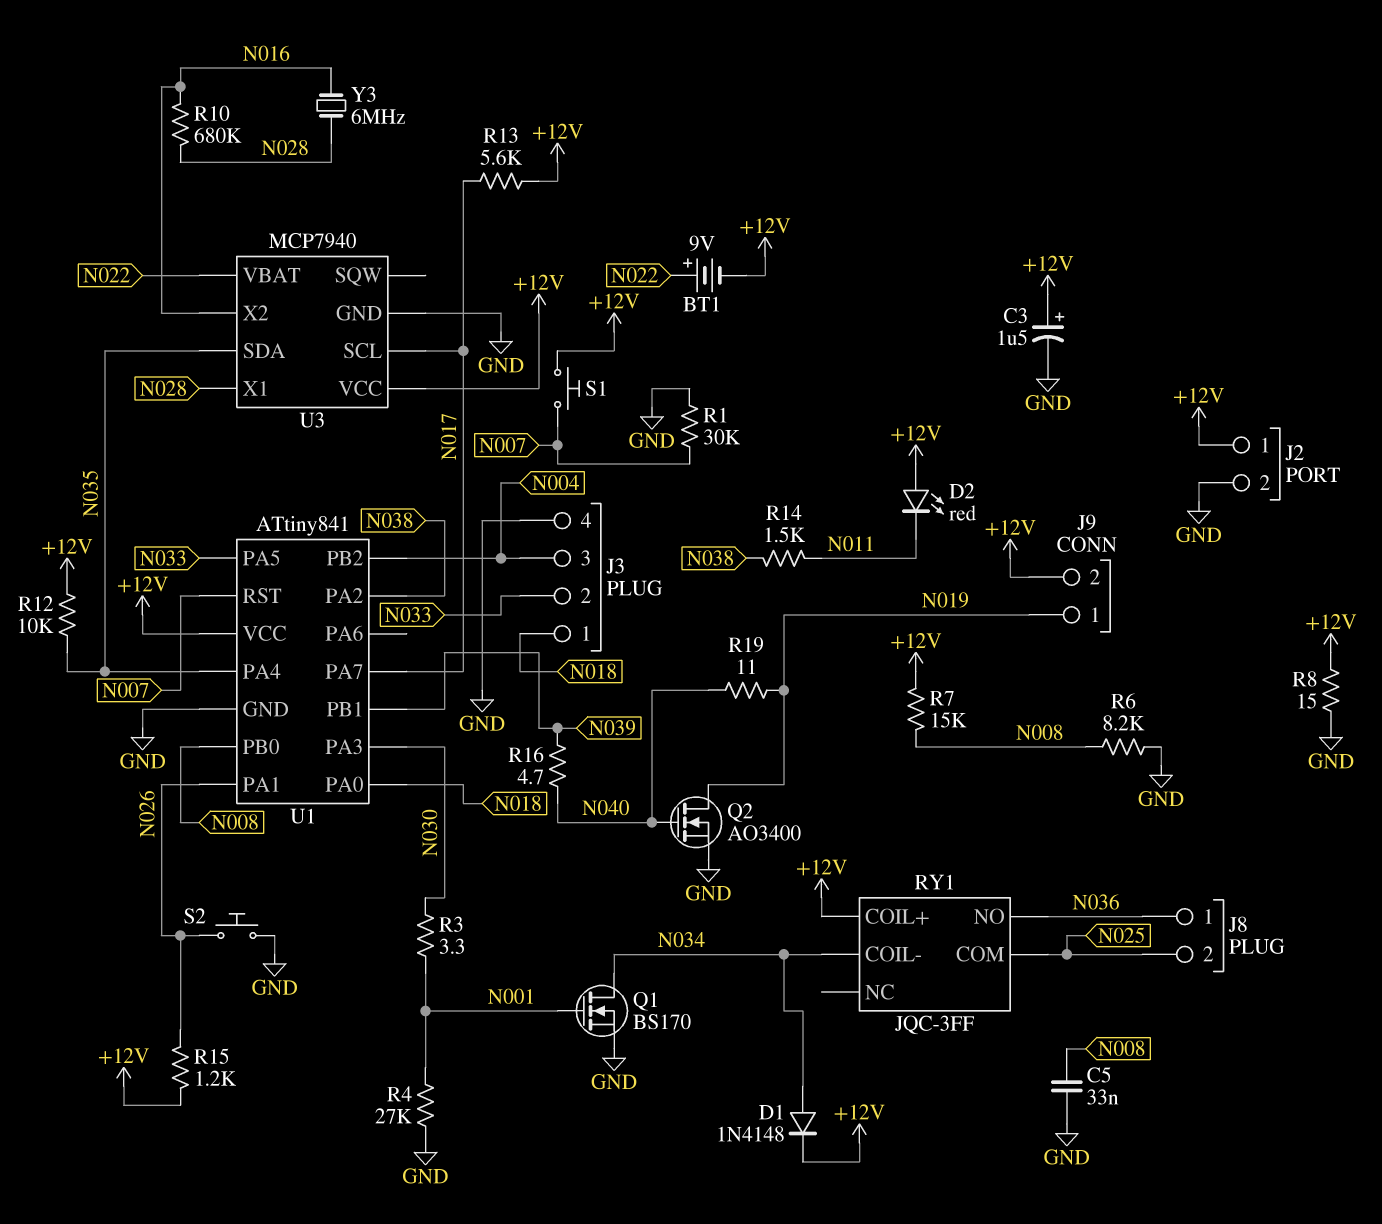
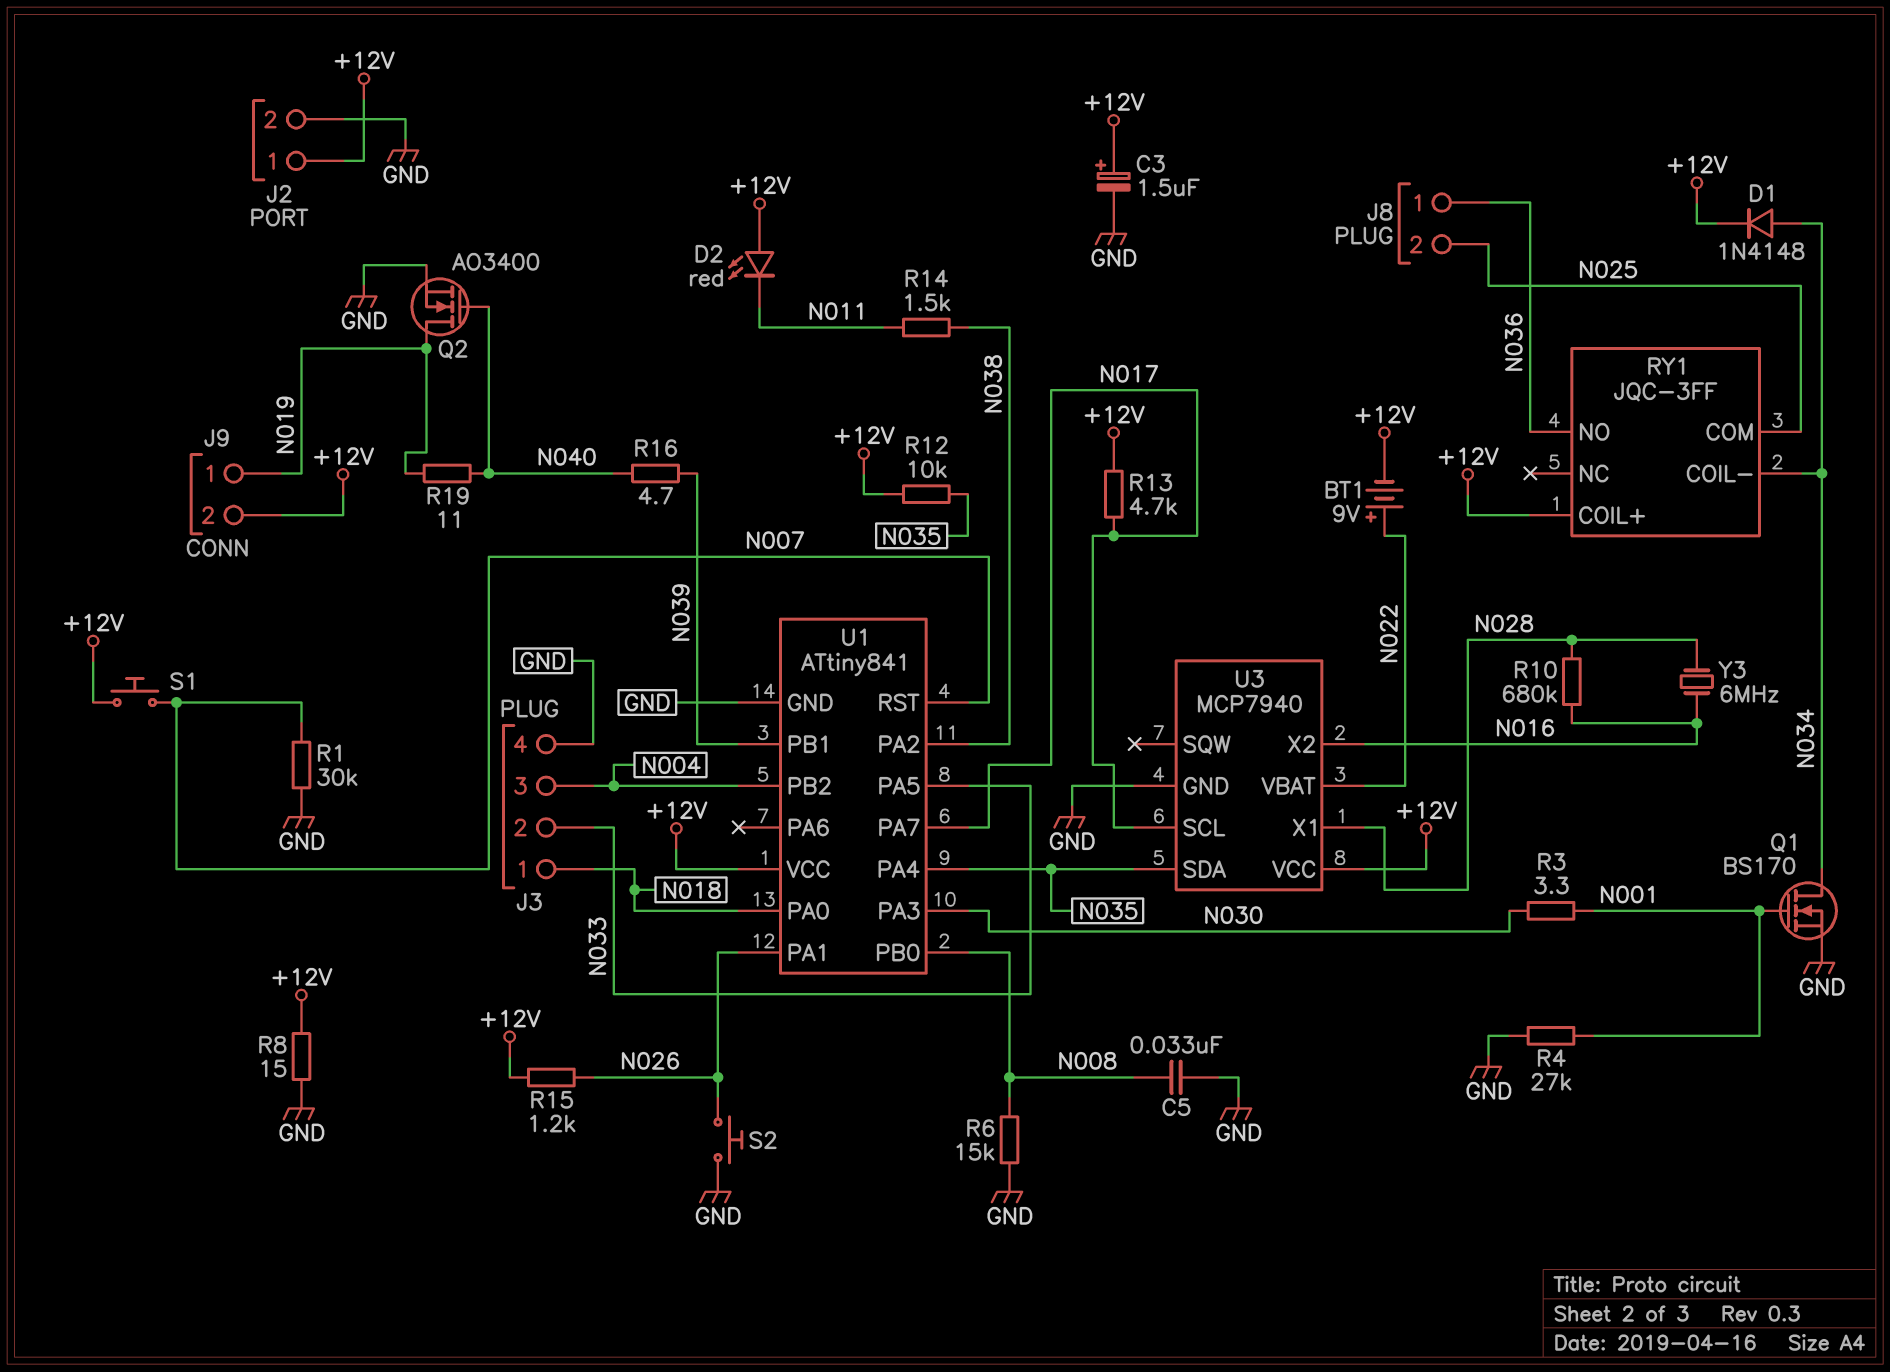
R6: 8.2k (GND, N008) -> 15k (GND, N008)
R7: 15k (+12V, N008) -> none
R13: 5.6k (+12V, N017) -> 4.7k (+12V, N017)

